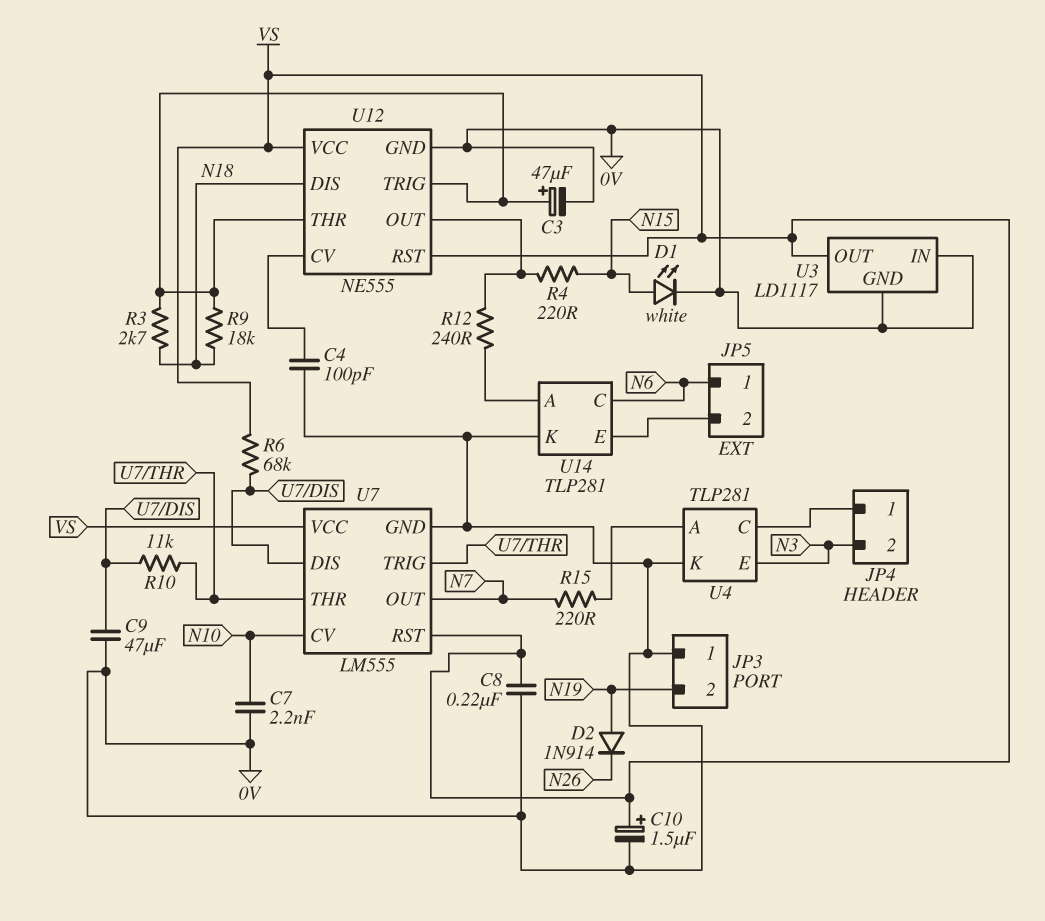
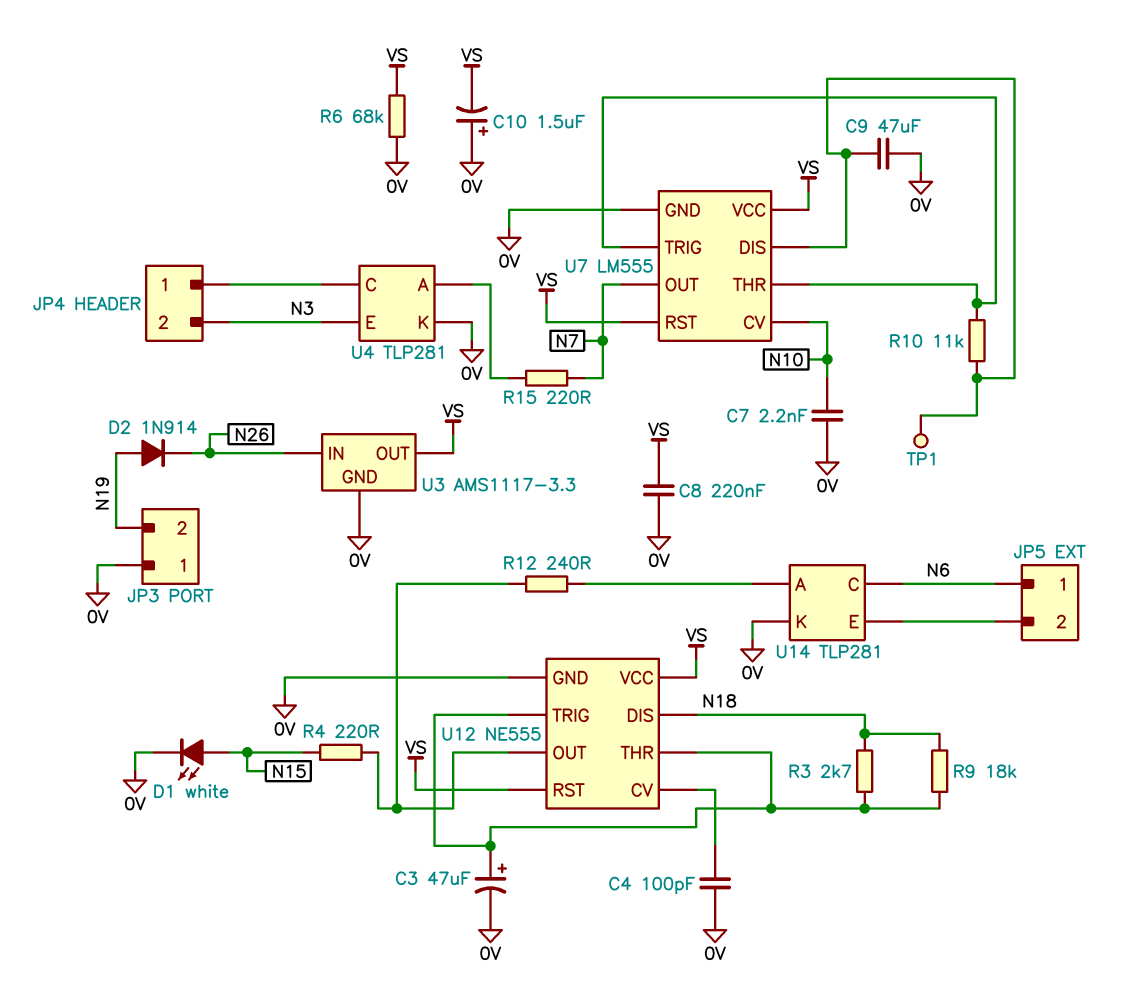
C10: 1.5uF (plus VS, minus 0V) -> 1.5uF (plus 0V, minus VS)
R6: 68k (U7/DIS, VS) -> 68k (0V, VS)
TP1: none -> test point (U7/DIS)
U3: LD1117 -> AMS1117-3.3
U3 pin IN: 0V -> N26

